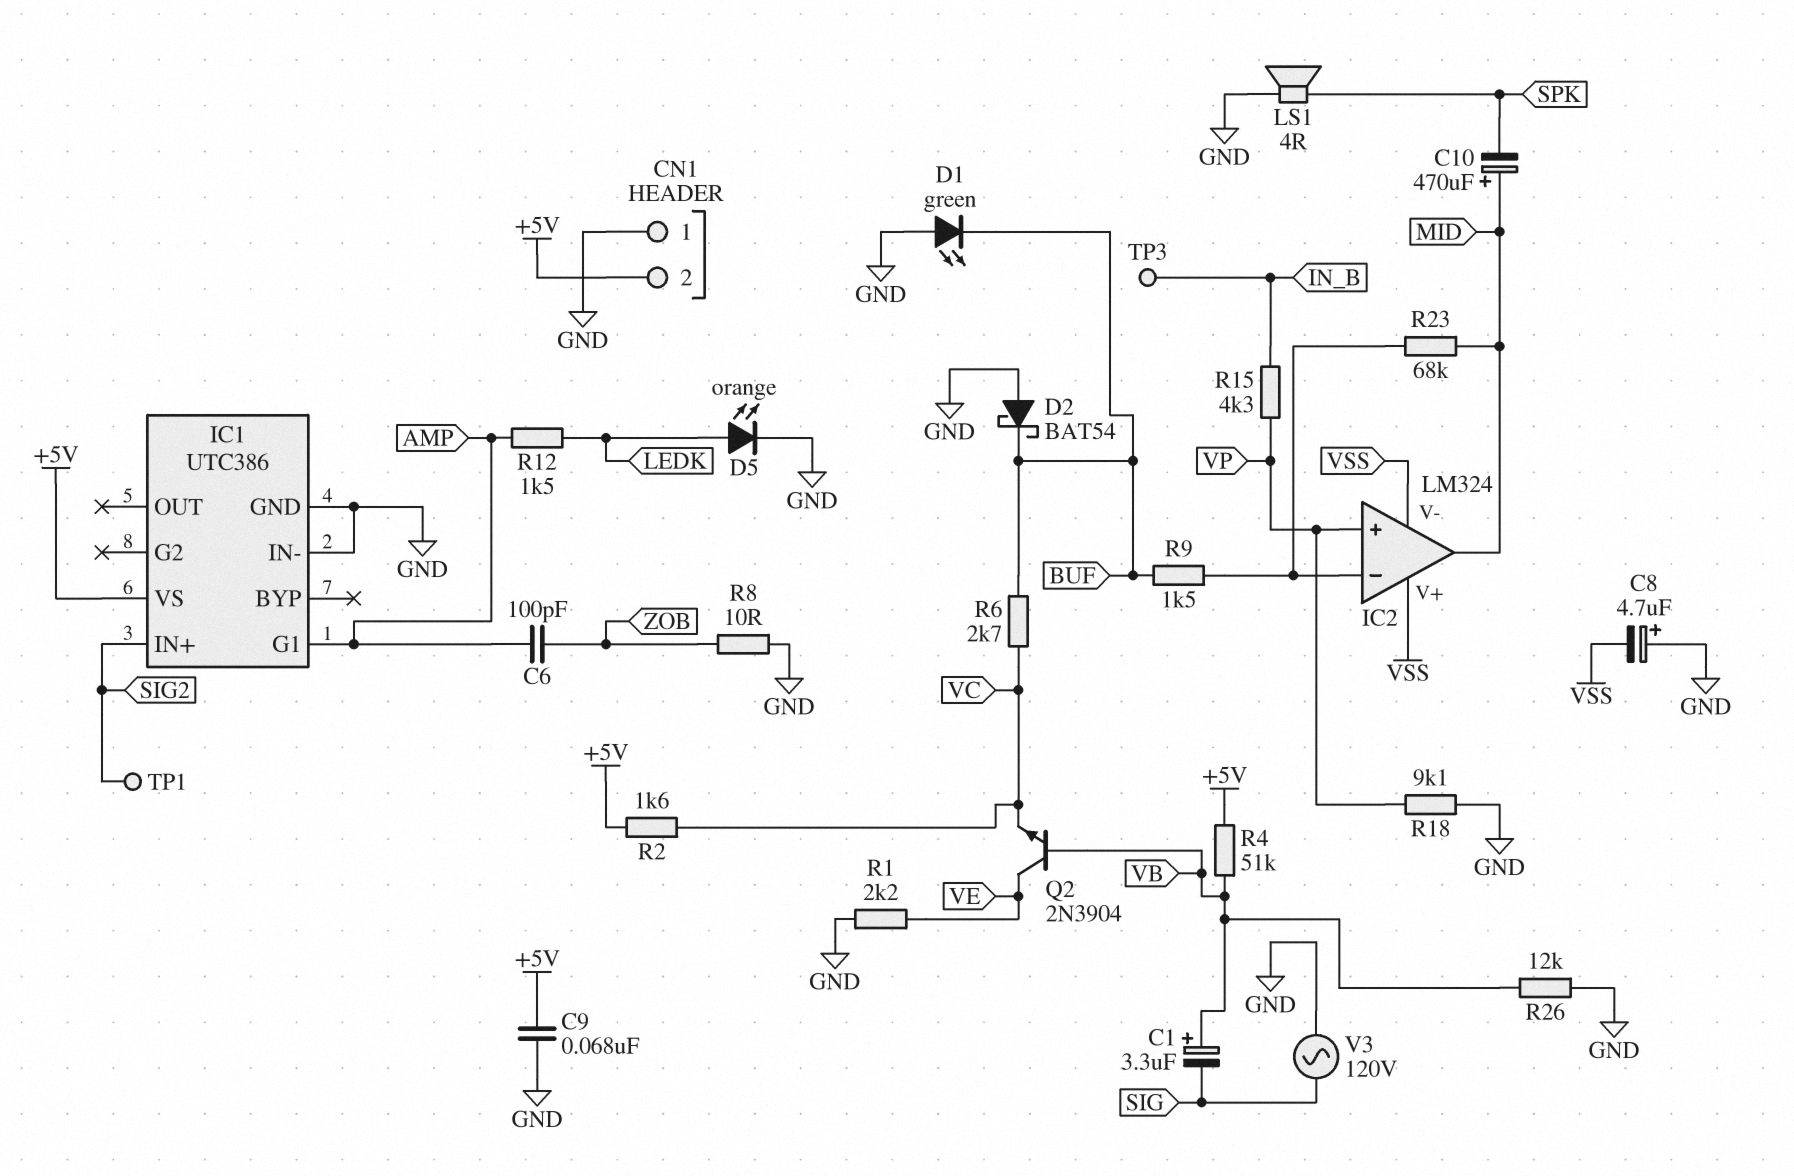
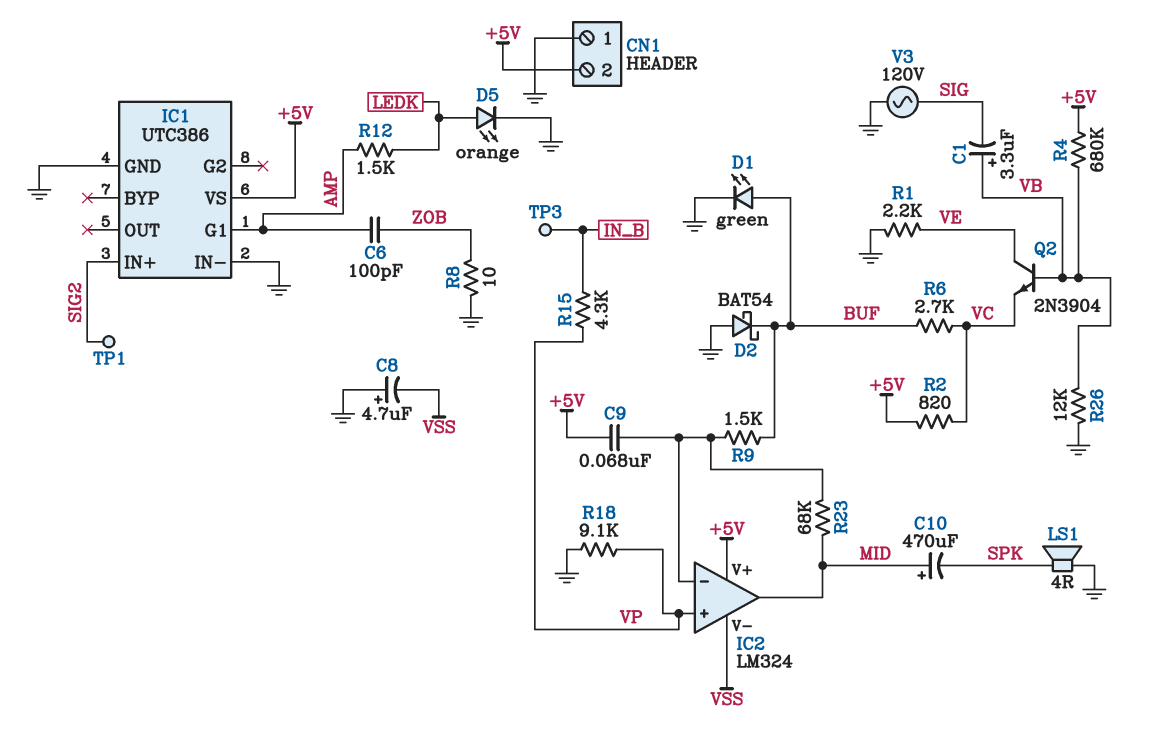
C9: 68nF (+5V, GND) -> 68nF (+5V, IC2/in-)
D1: LED green (A GND, K BUF) -> LED green (A BUF, K GND)
IC2 pin V+: VSS -> +5V
R2: 1.6k (+5V, VC) -> 820 (+5V, VC)
R4: 51k (+5V, VB) -> 680k (+5V, VB)

